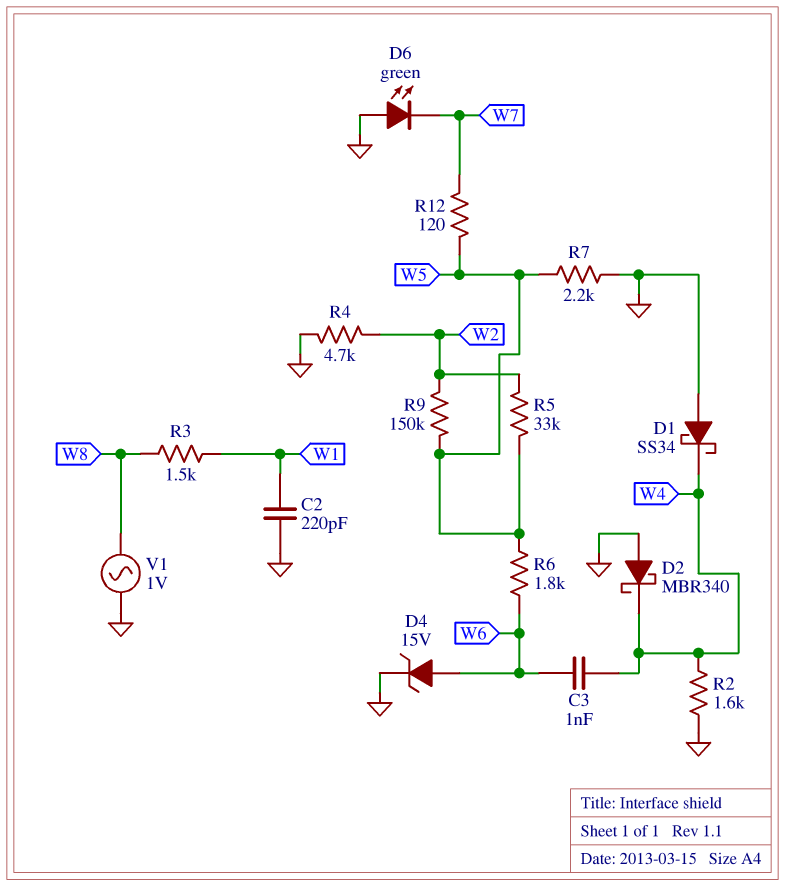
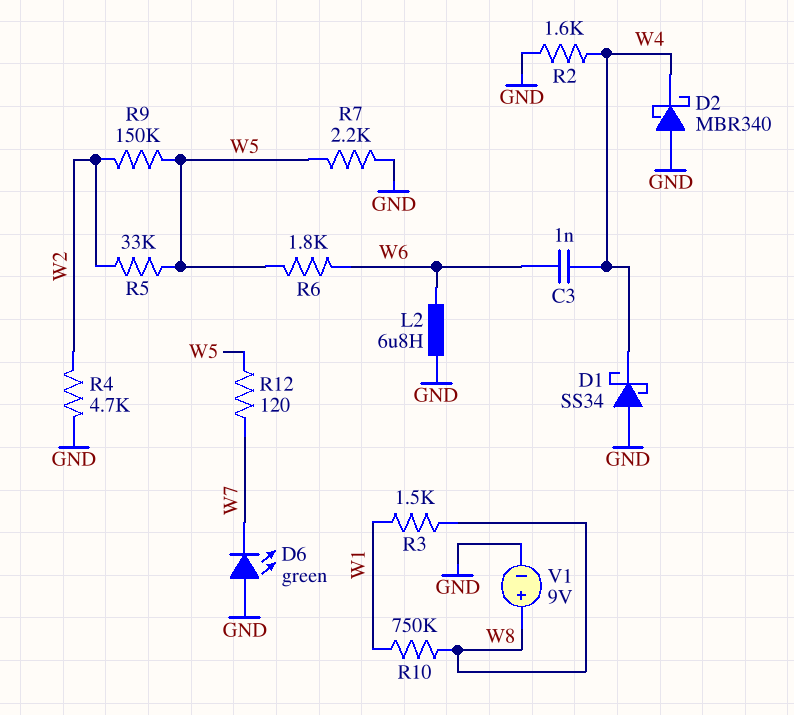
C2: 220pF (GND, W1) -> none
D4: zener 15V (A W6, K GND) -> none
L2: none -> 6.8uH (GND, W6)
R10: none -> 750k (W1, W8)
V1: AC 1V (GND, W8) -> 9V (plus W8, minus GND)

